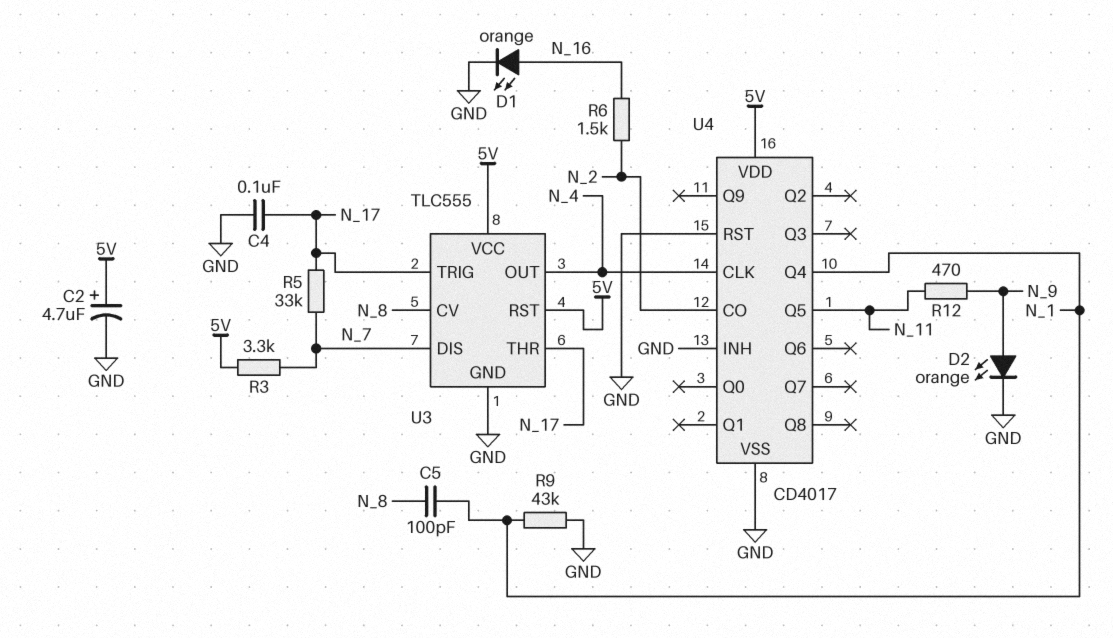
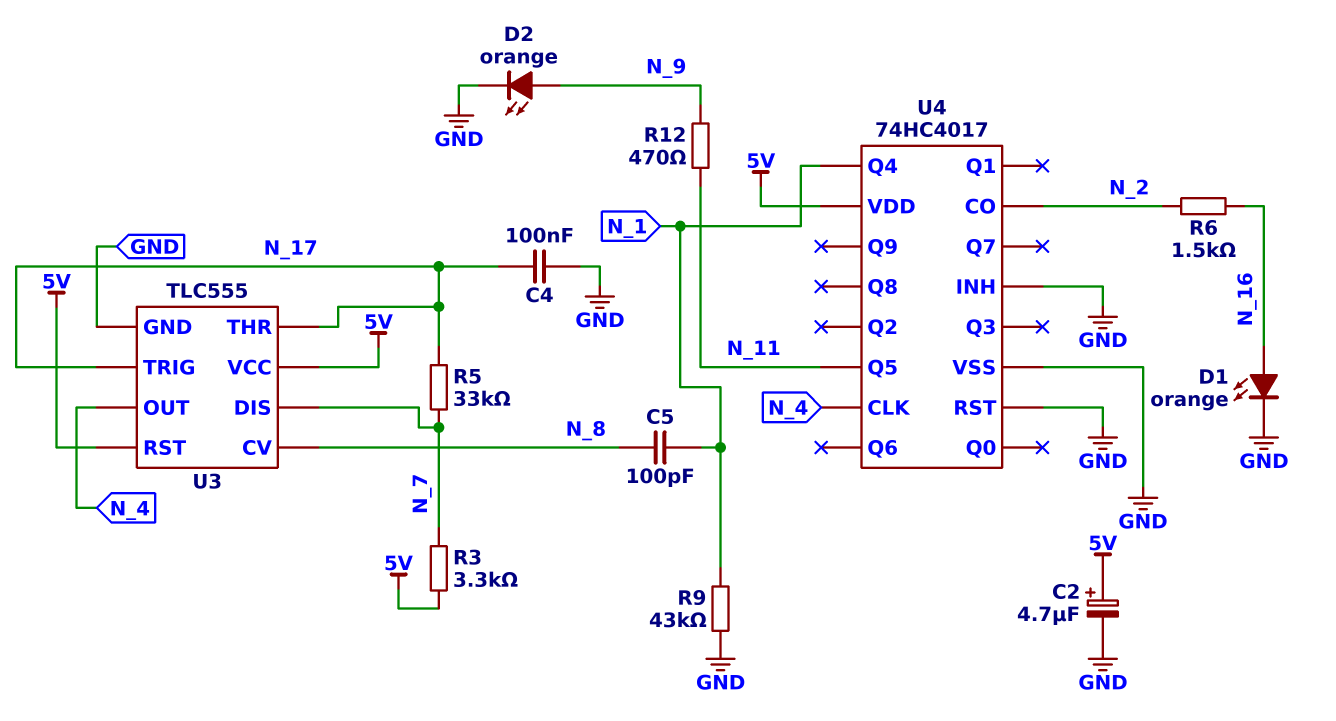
U4: CD4017 -> 74HC4017

